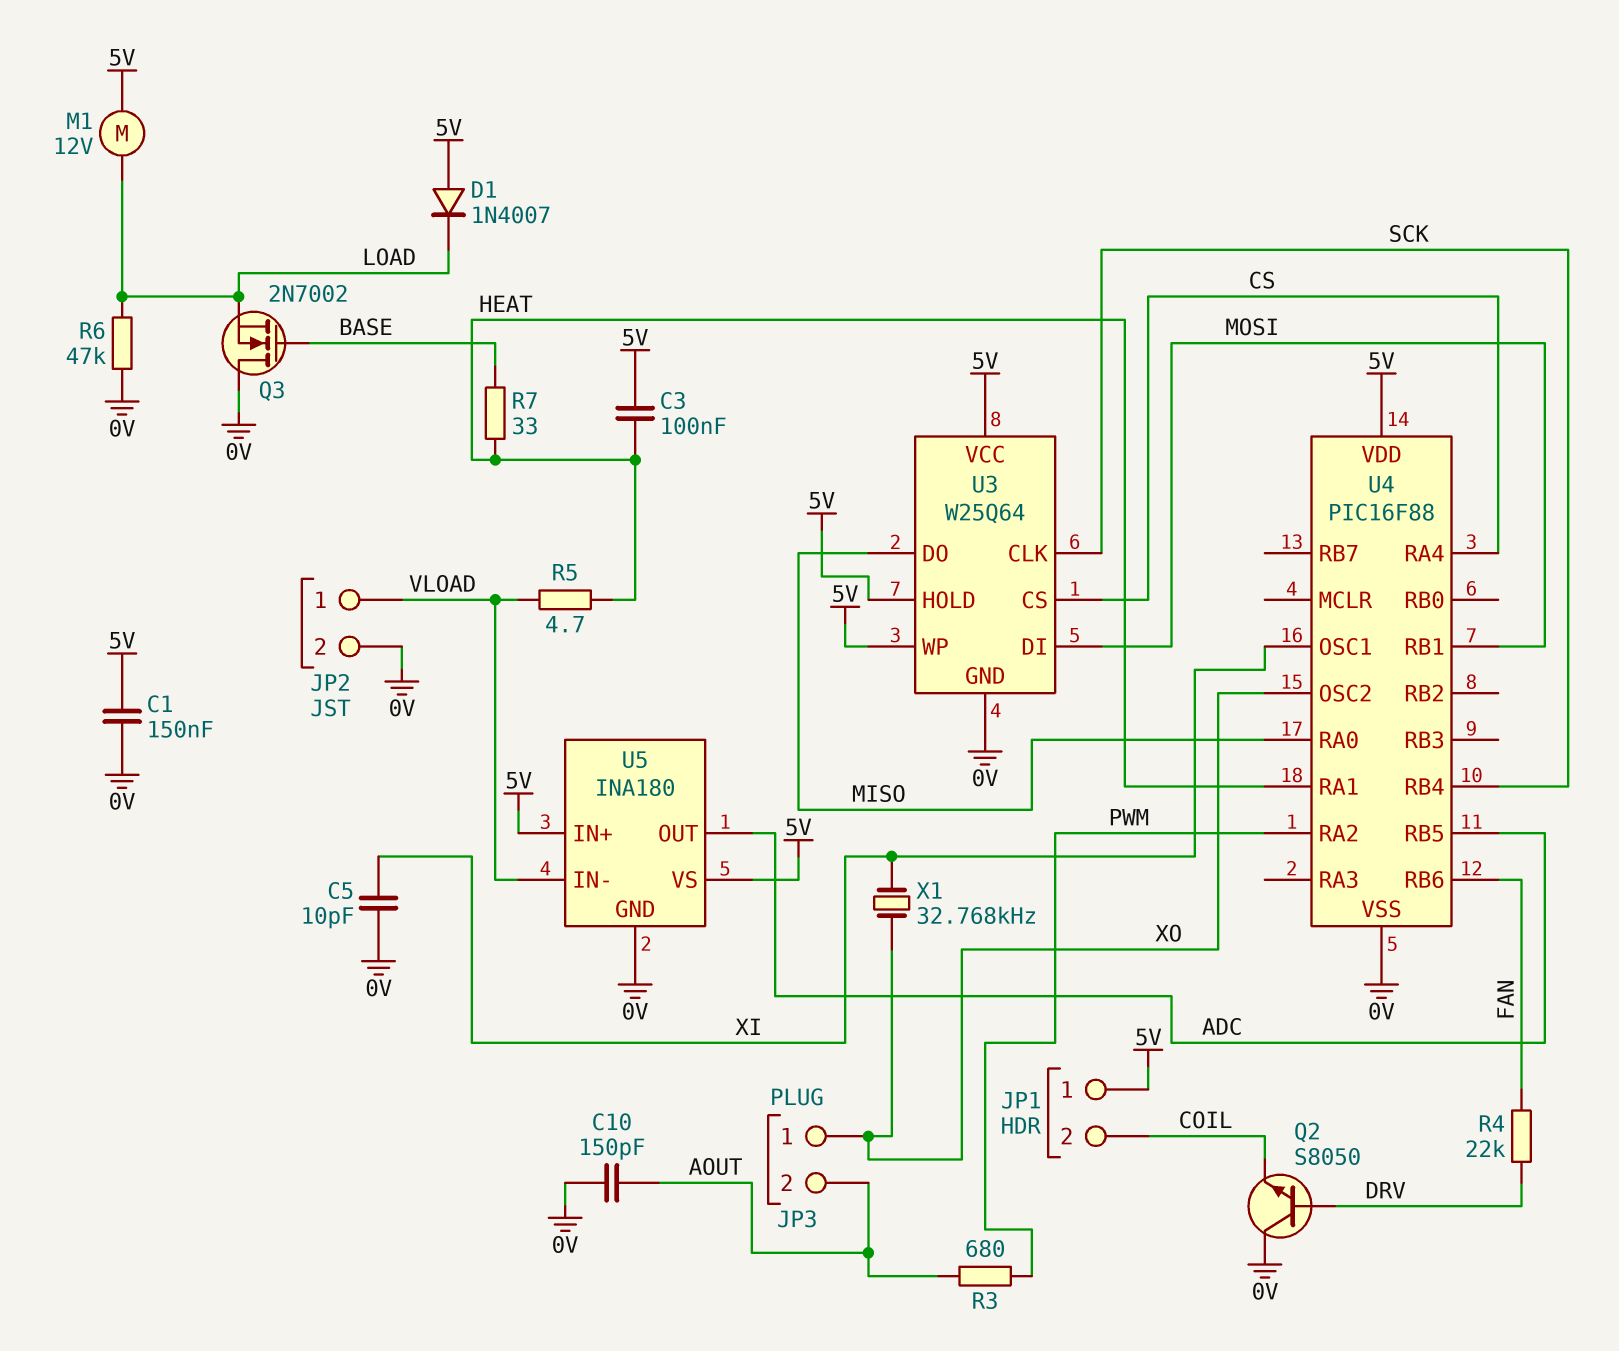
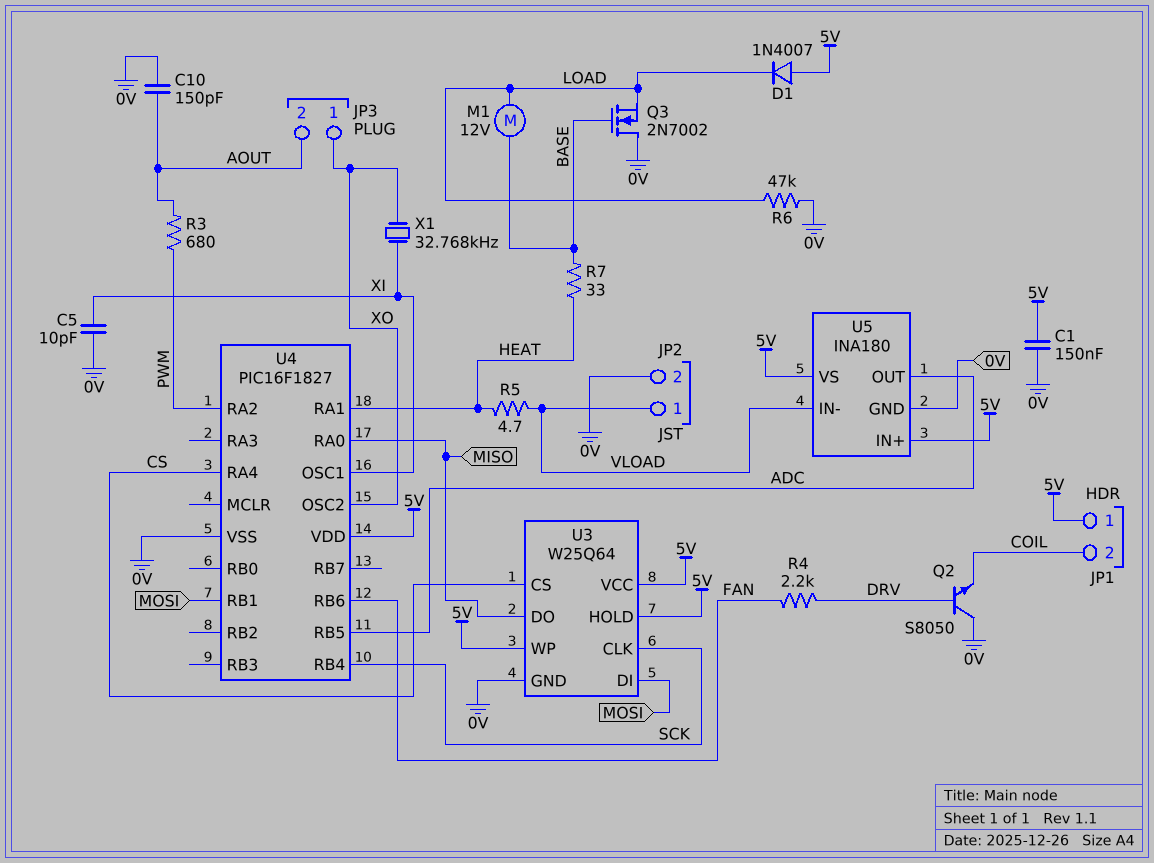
C3: 100nF (5V, HEAT) -> none
M1: motor 12V (5V, LOAD) -> motor 12V (BASE, LOAD)
R4: 22k (DRV, FAN) -> 2.2k (DRV, FAN)
U4: PIC16F88 -> PIC16F1827

